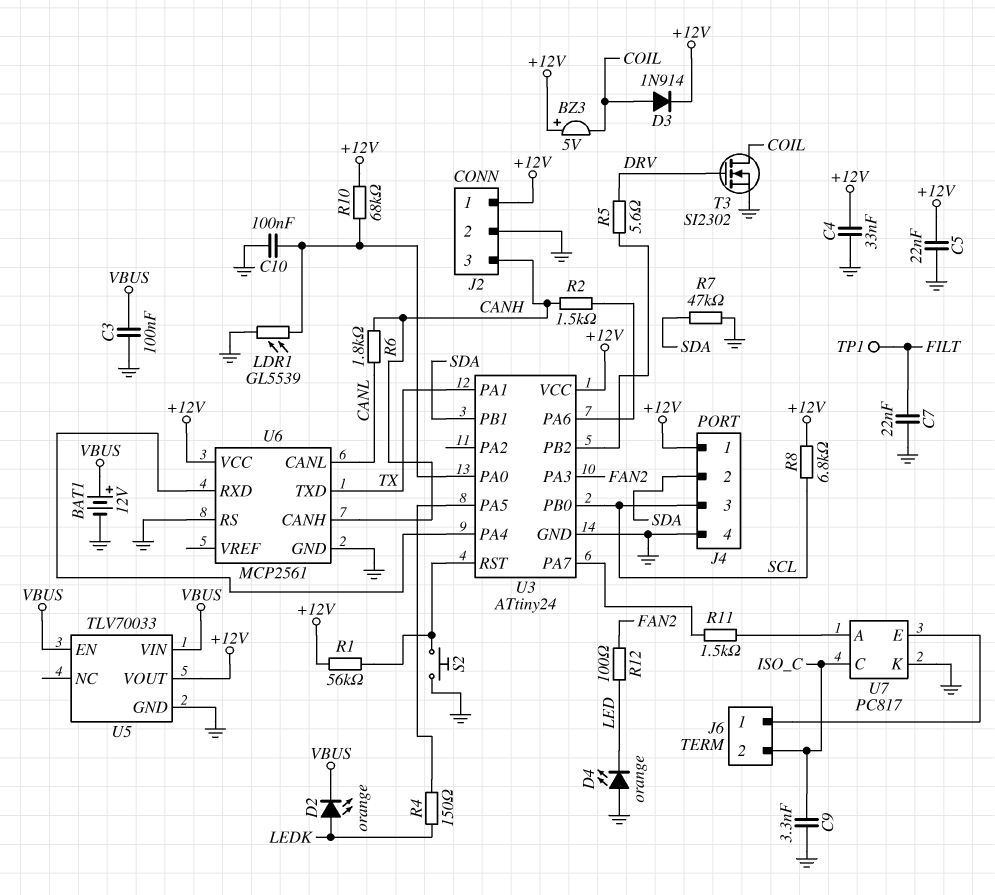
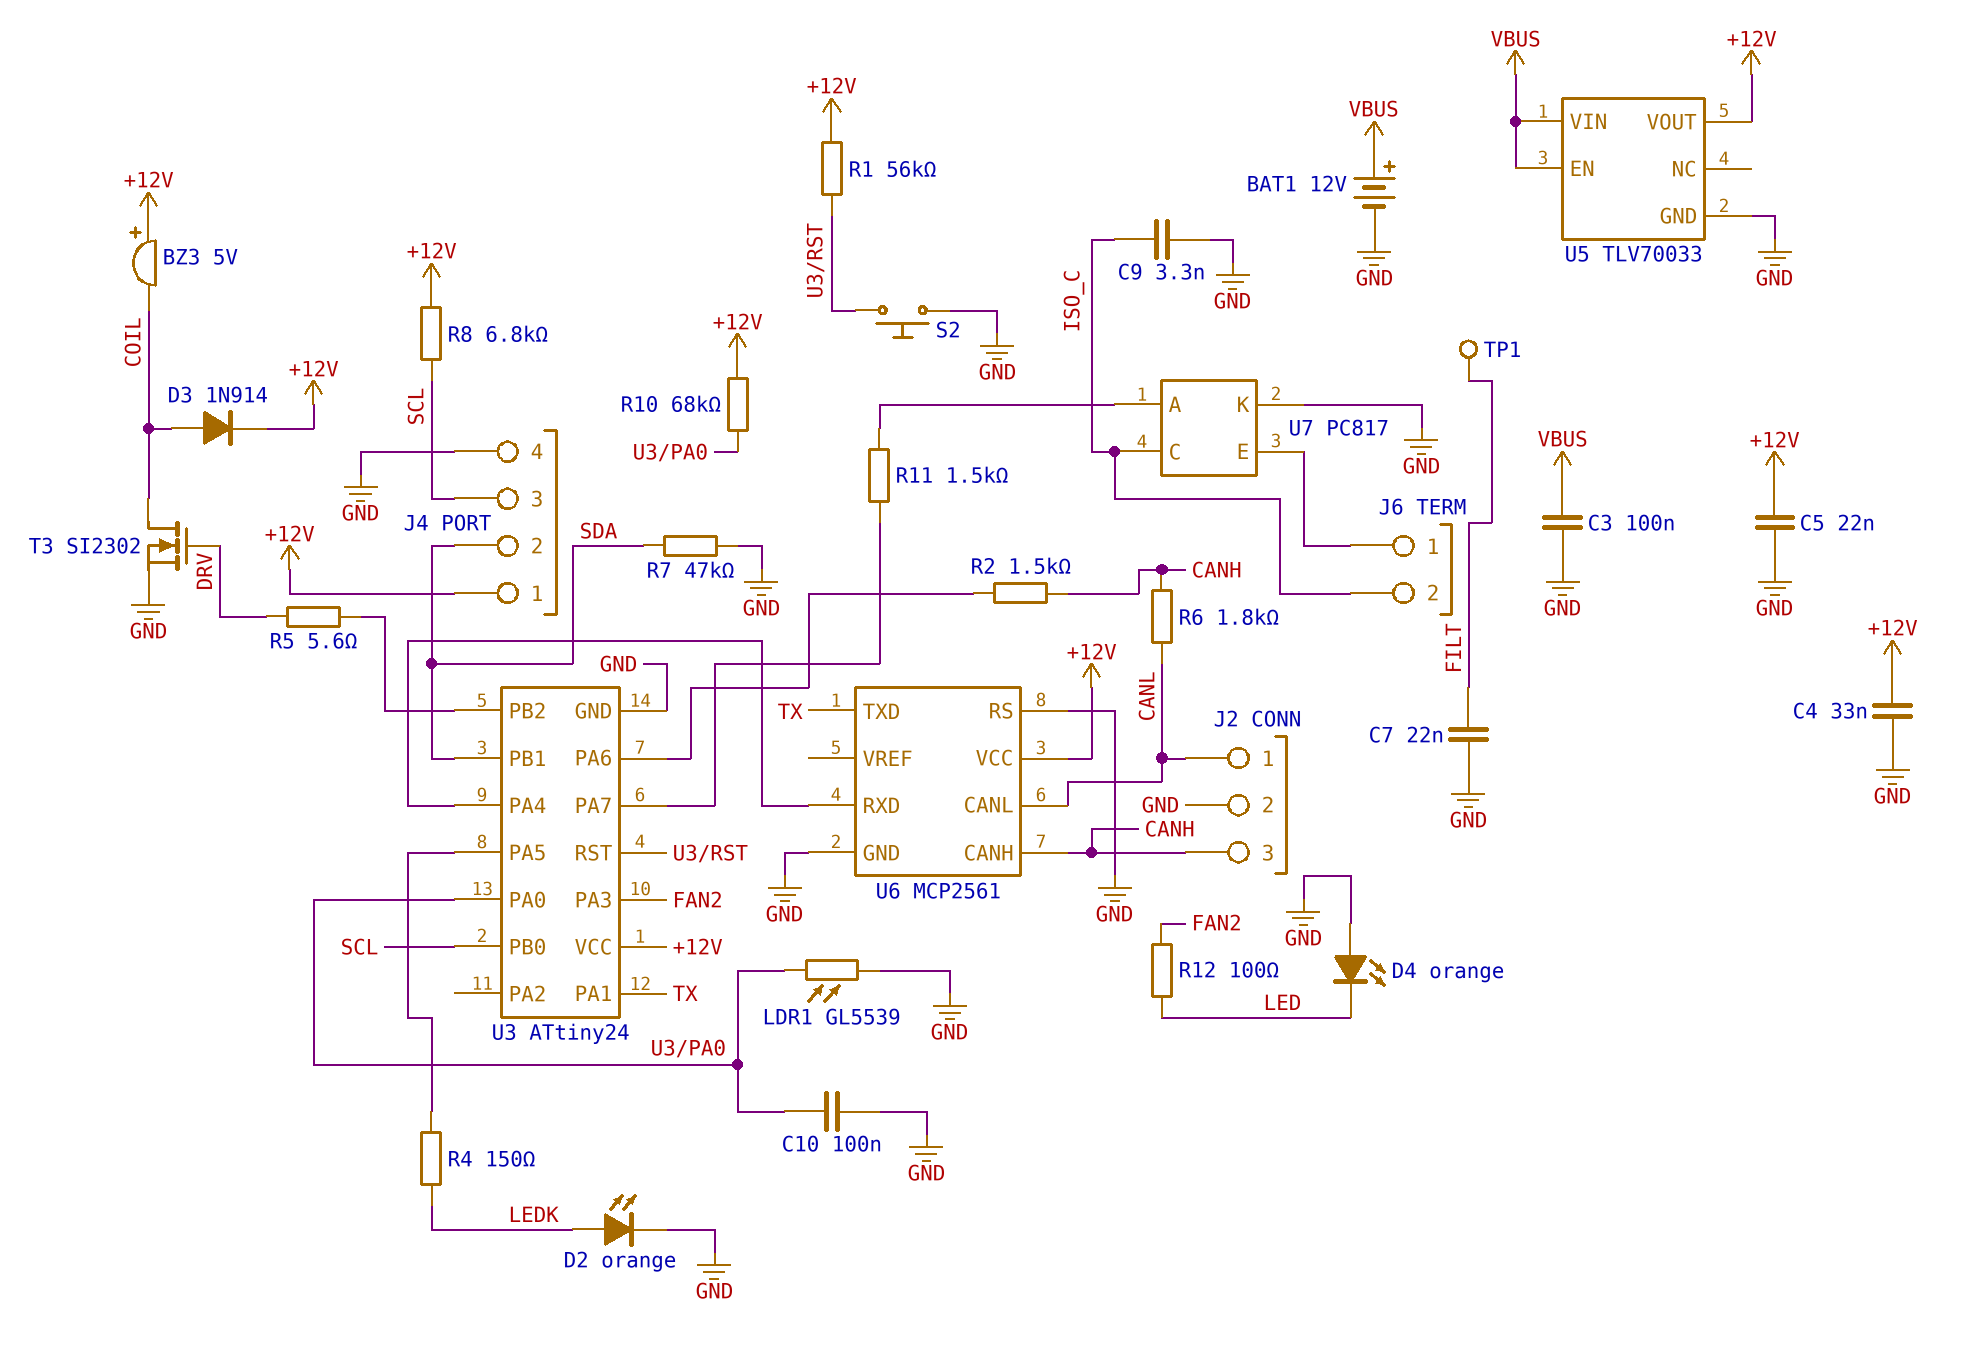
D2: LED orange (A LEDK, K VBUS) -> LED orange (A LEDK, K GND)
J2 pin 1: +12V -> CANL

